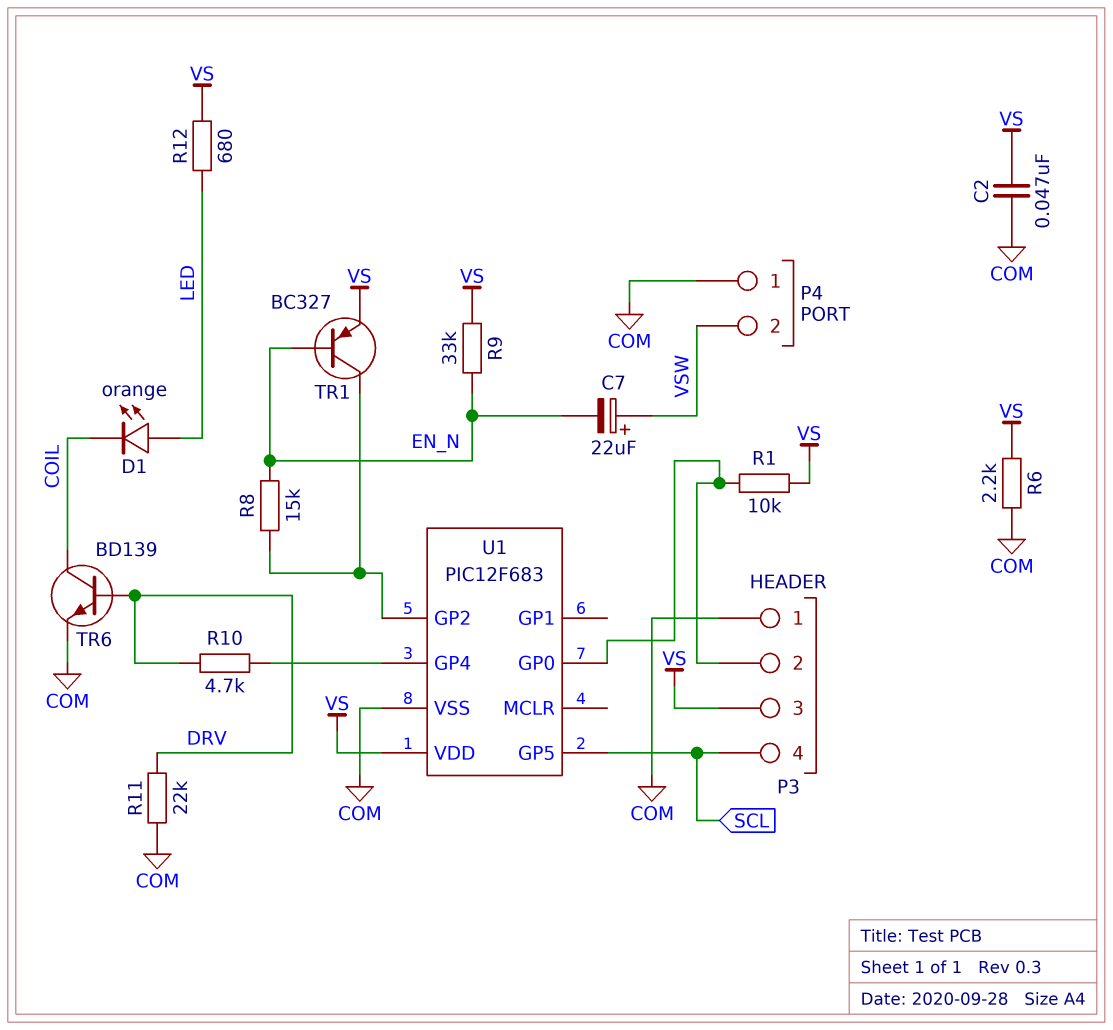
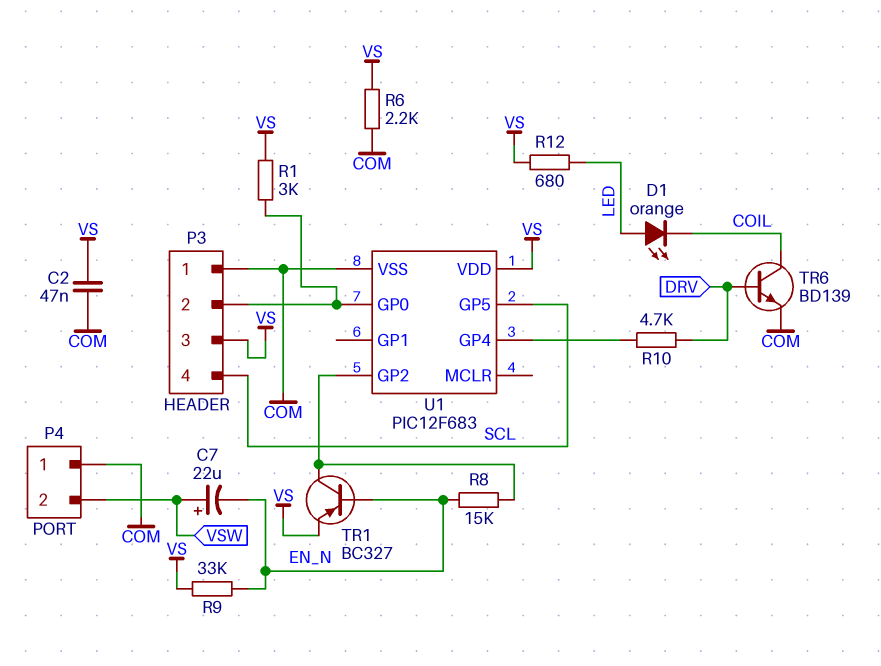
R1: 10k (P3/2, VS) -> 3k (P3/2, VS)
R11: 22k (COM, DRV) -> none

